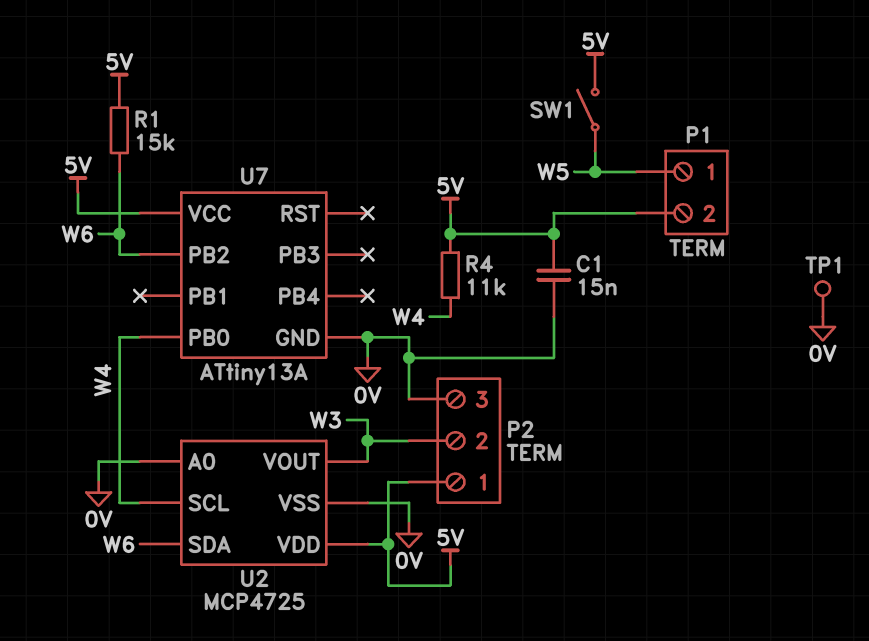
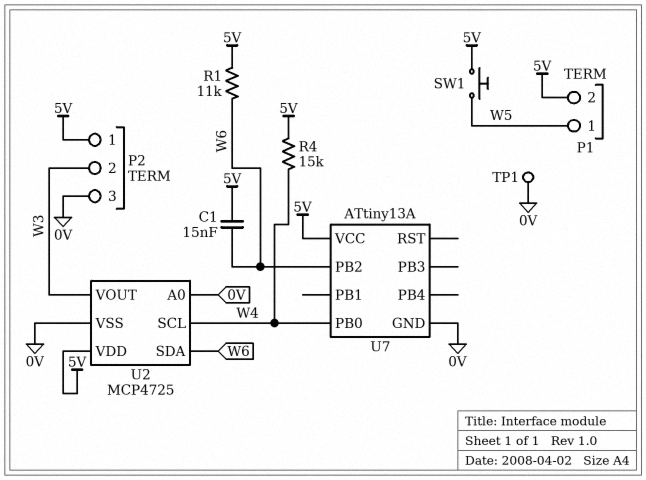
C1: 15nF (0V, 5V) -> 15nF (5V, W6)
R1: 15k (5V, W6) -> 11k (5V, W6)
R4: 11k (5V, W4) -> 15k (5V, W4)
SW1: switch (5V, W5) -> button (5V, W5)

